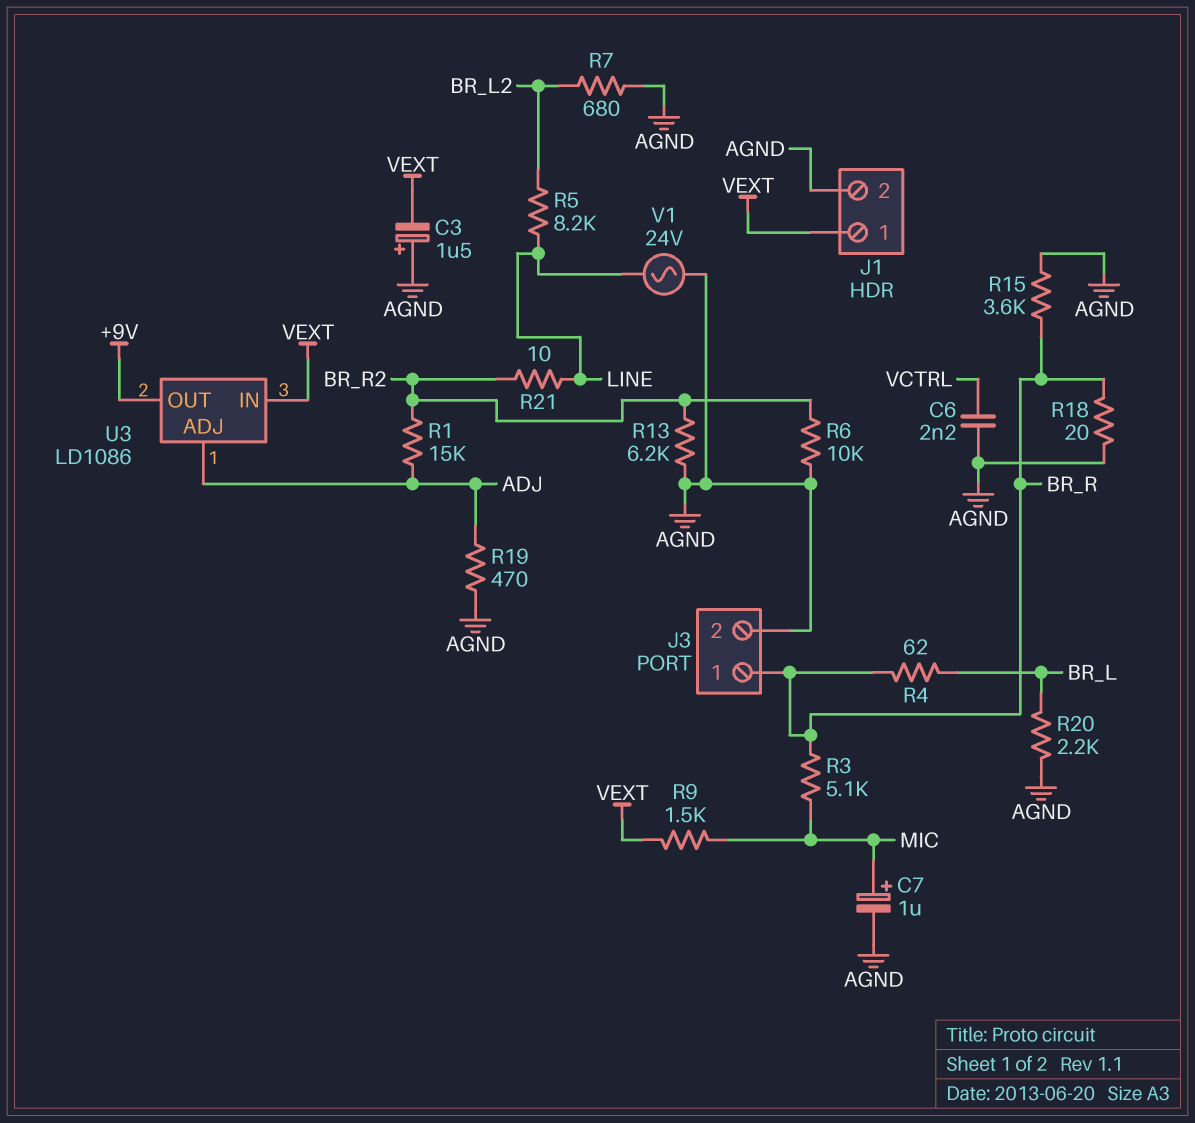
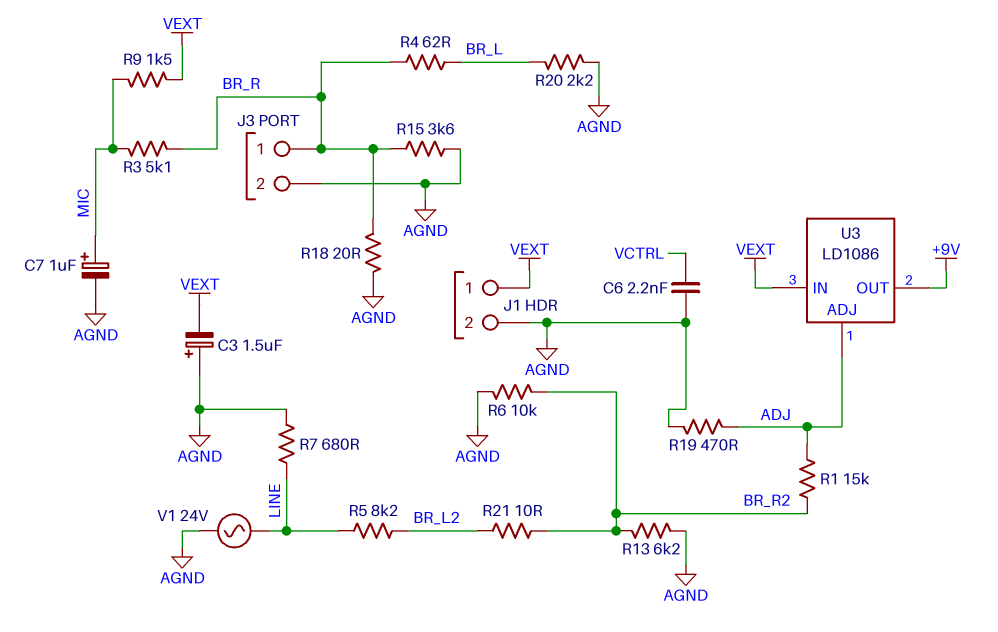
R7: 680 (AGND, BR_L2) -> 680 (AGND, LINE)
R21: 10 (BR_R2, LINE) -> 10 (BR_L2, BR_R2)

